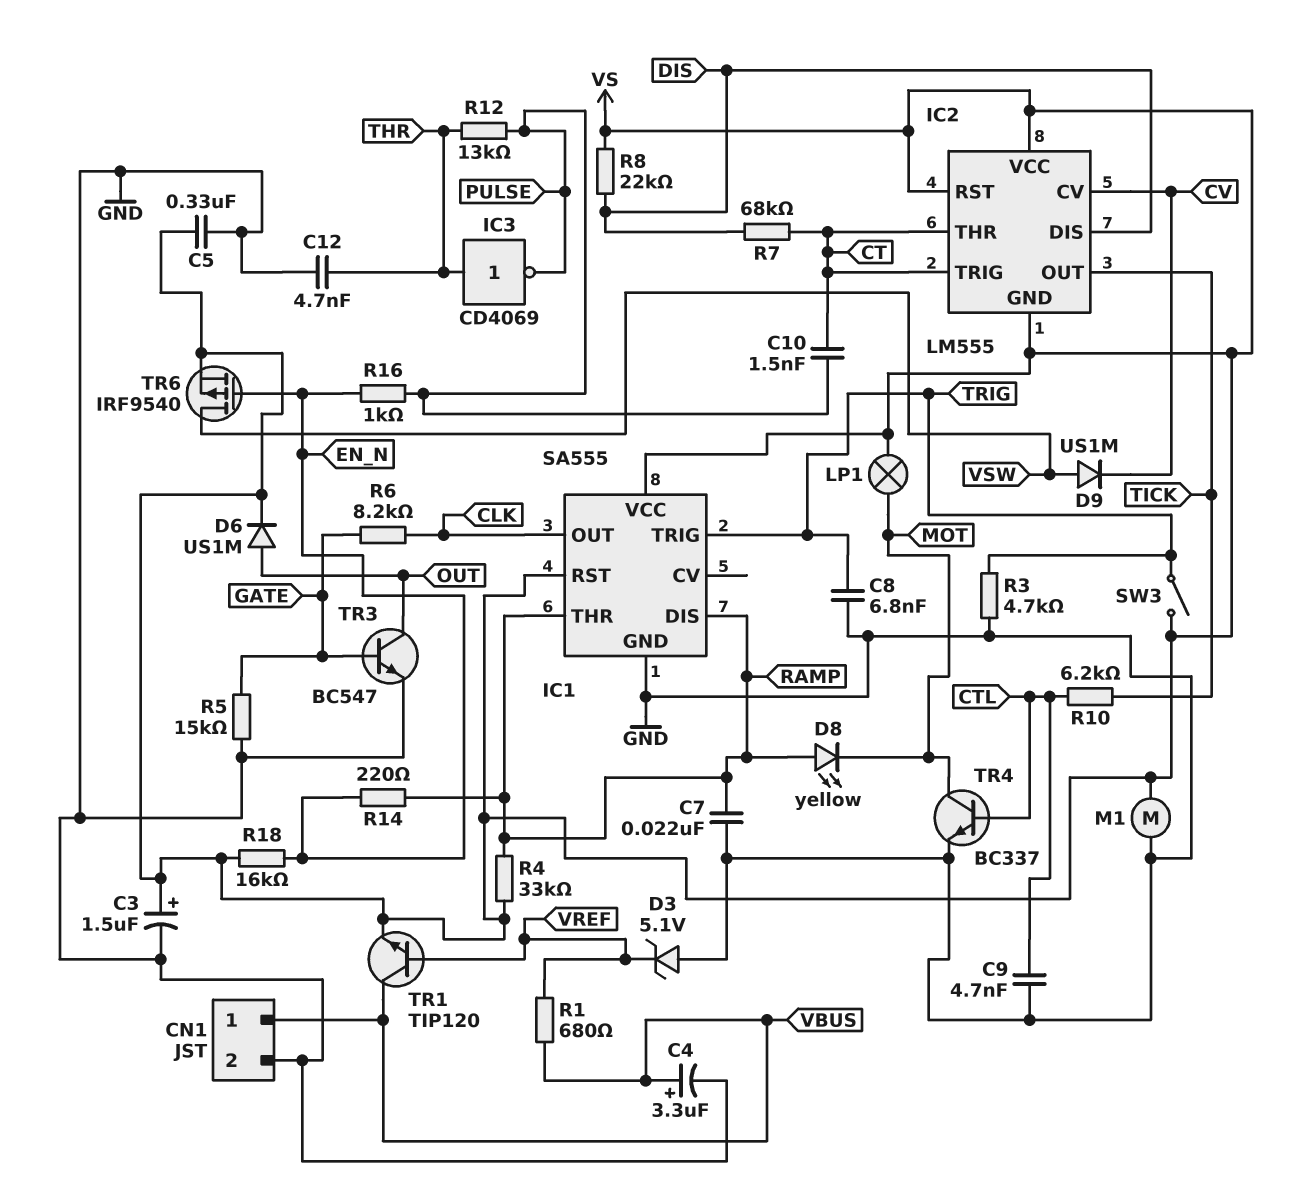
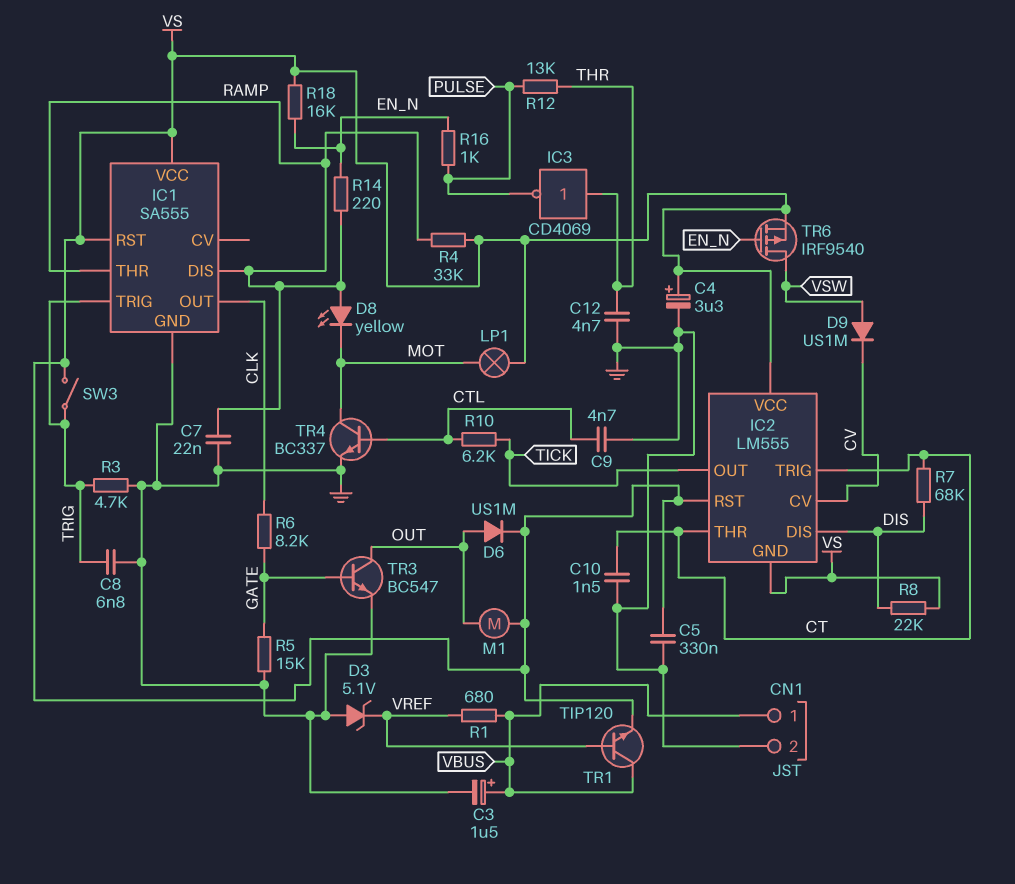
C3: 1.5uF (plus VS, minus GND) -> 1.5uF (plus VBUS, minus GND)
C4: 3.3uF (plus VBUS, minus GND) -> 3.3uF (plus VS, minus GND)
C10: 1.5nF (CT, PULSE) -> 1.5nF (CT, GND)
M1: motor (GND, VS) -> motor (OUT, VS)

